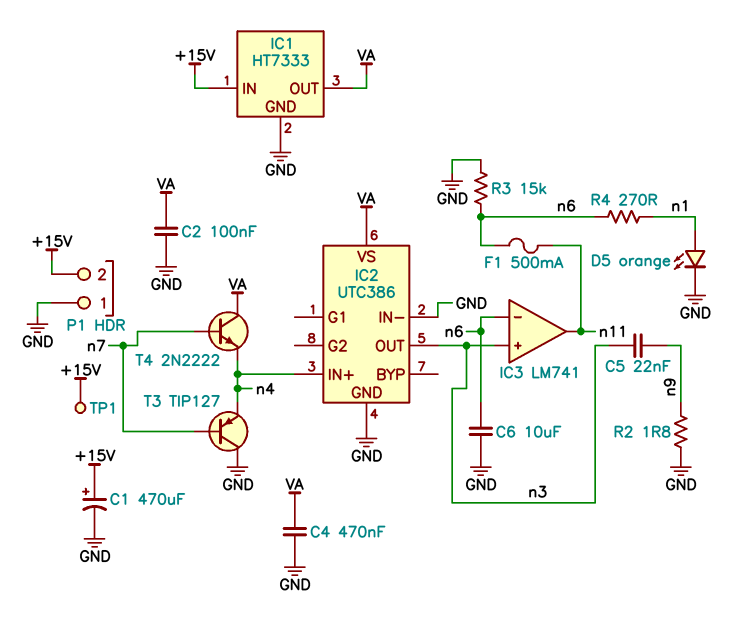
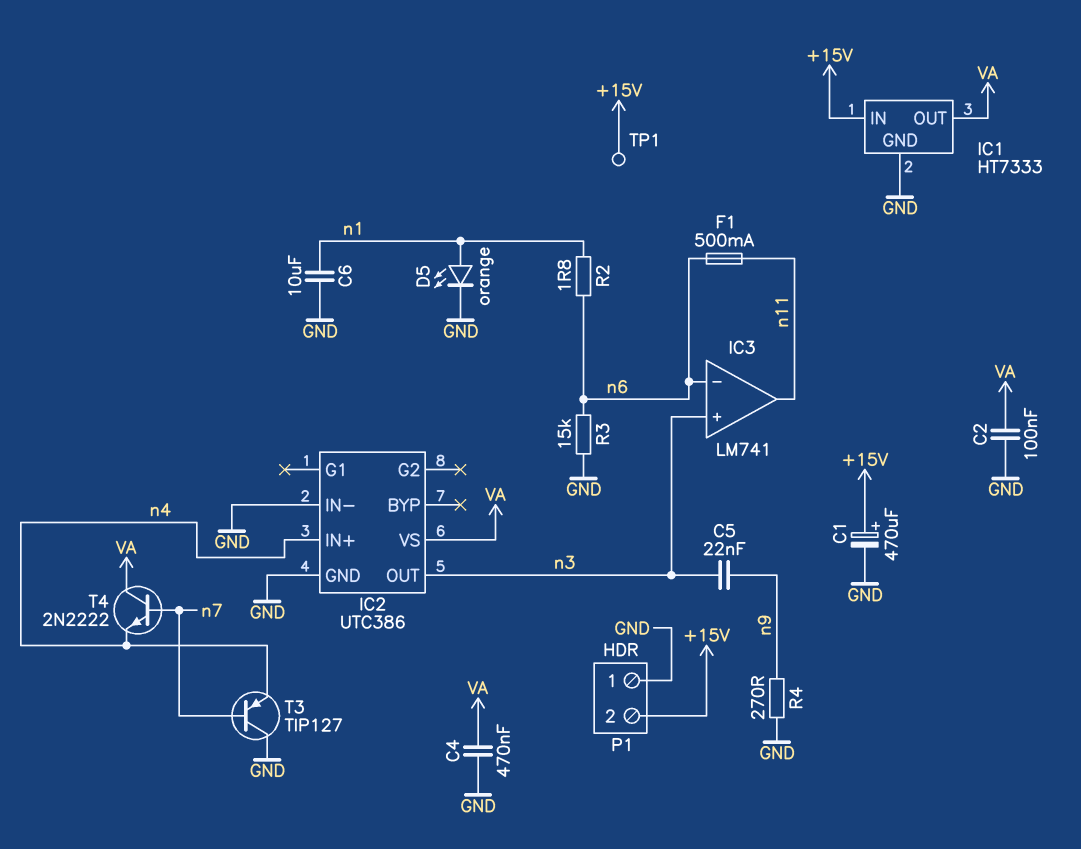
C6: 10uF (GND, n6) -> 10uF (GND, n1)
R2: 1.8 (GND, n9) -> 1.8 (n1, n6)
R4: 270 (n1, n6) -> 270 (GND, n9)

